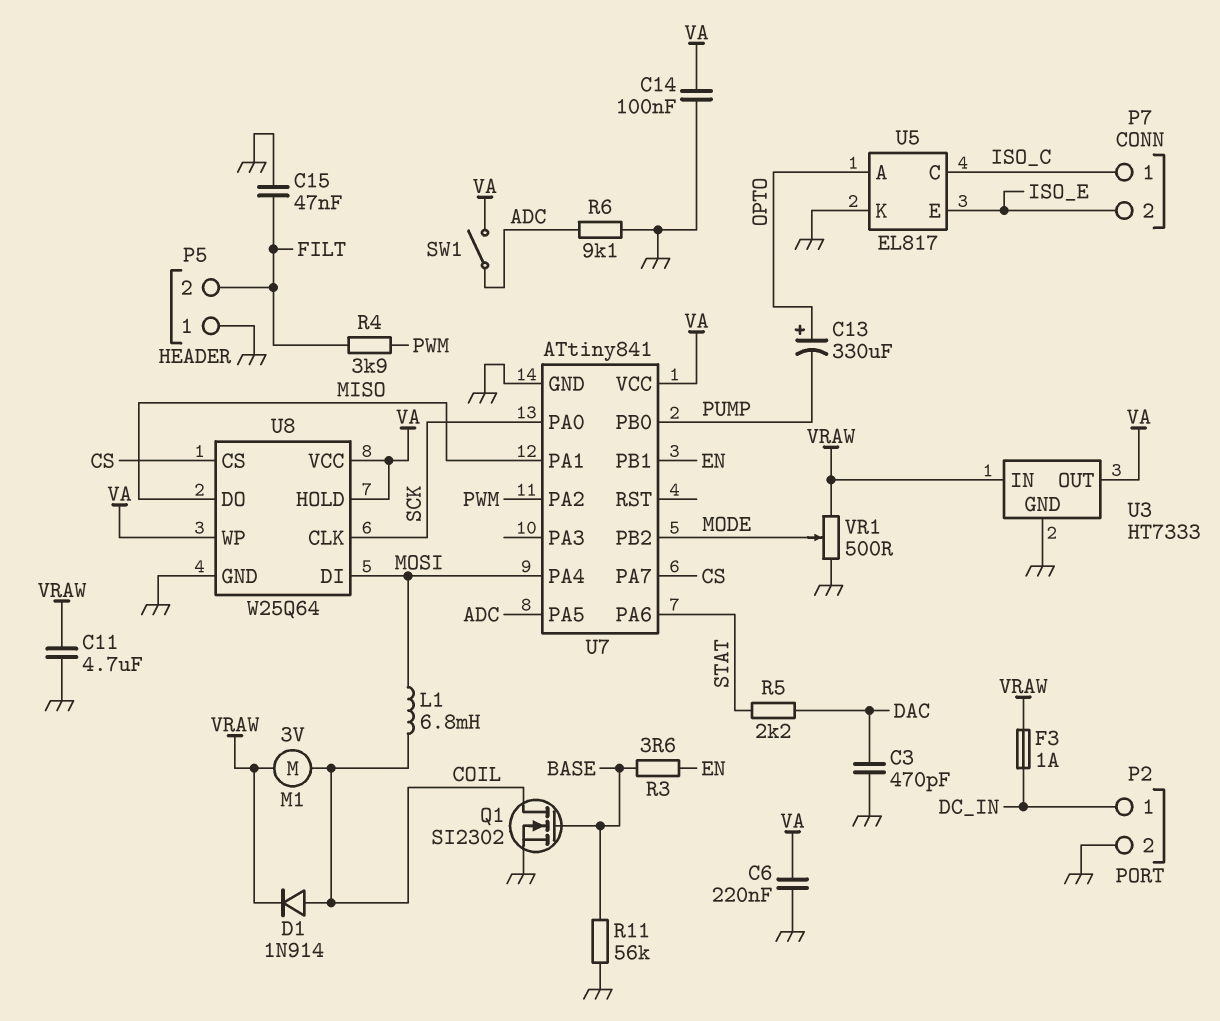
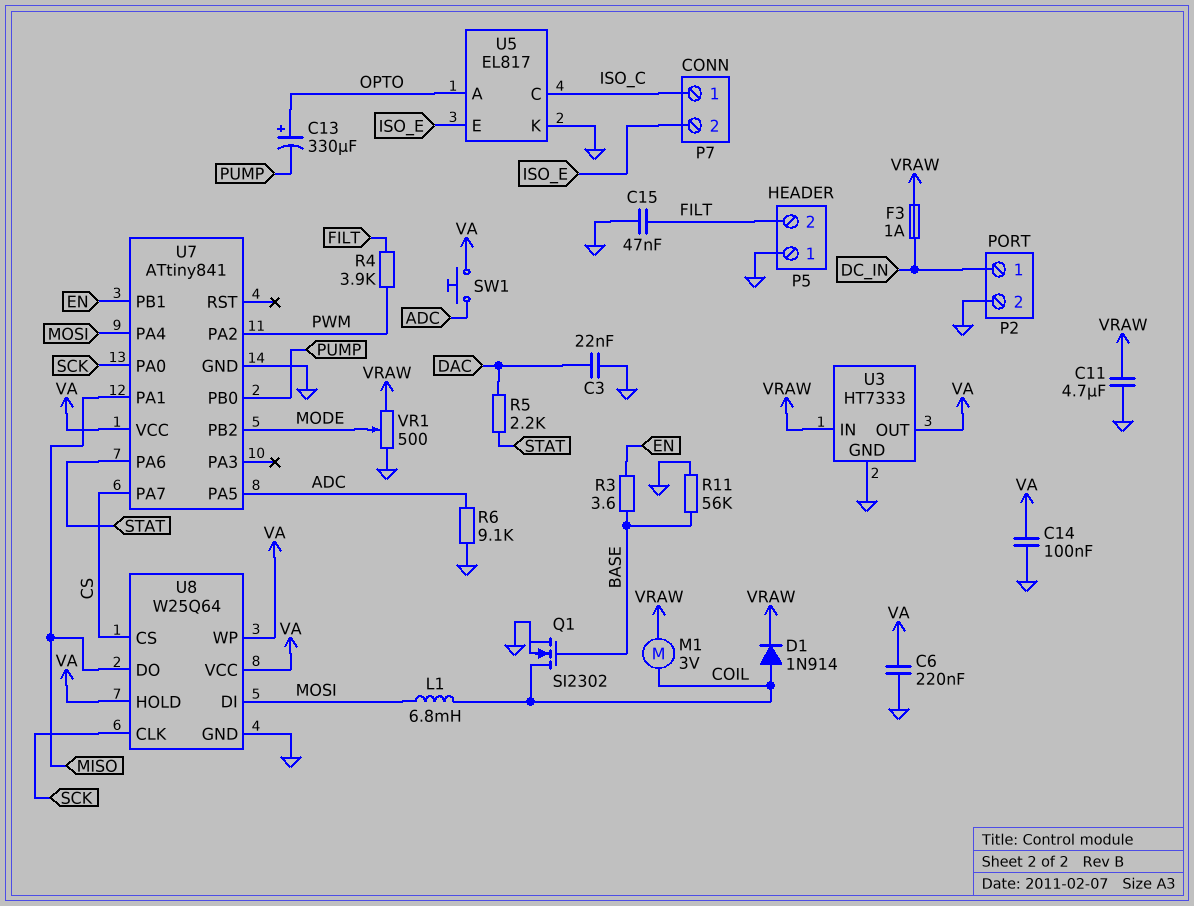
C3: 470pF (DAC, GND) -> 22nF (DAC, GND)
SW1: switch (ADC, VA) -> button (ADC, VA)

